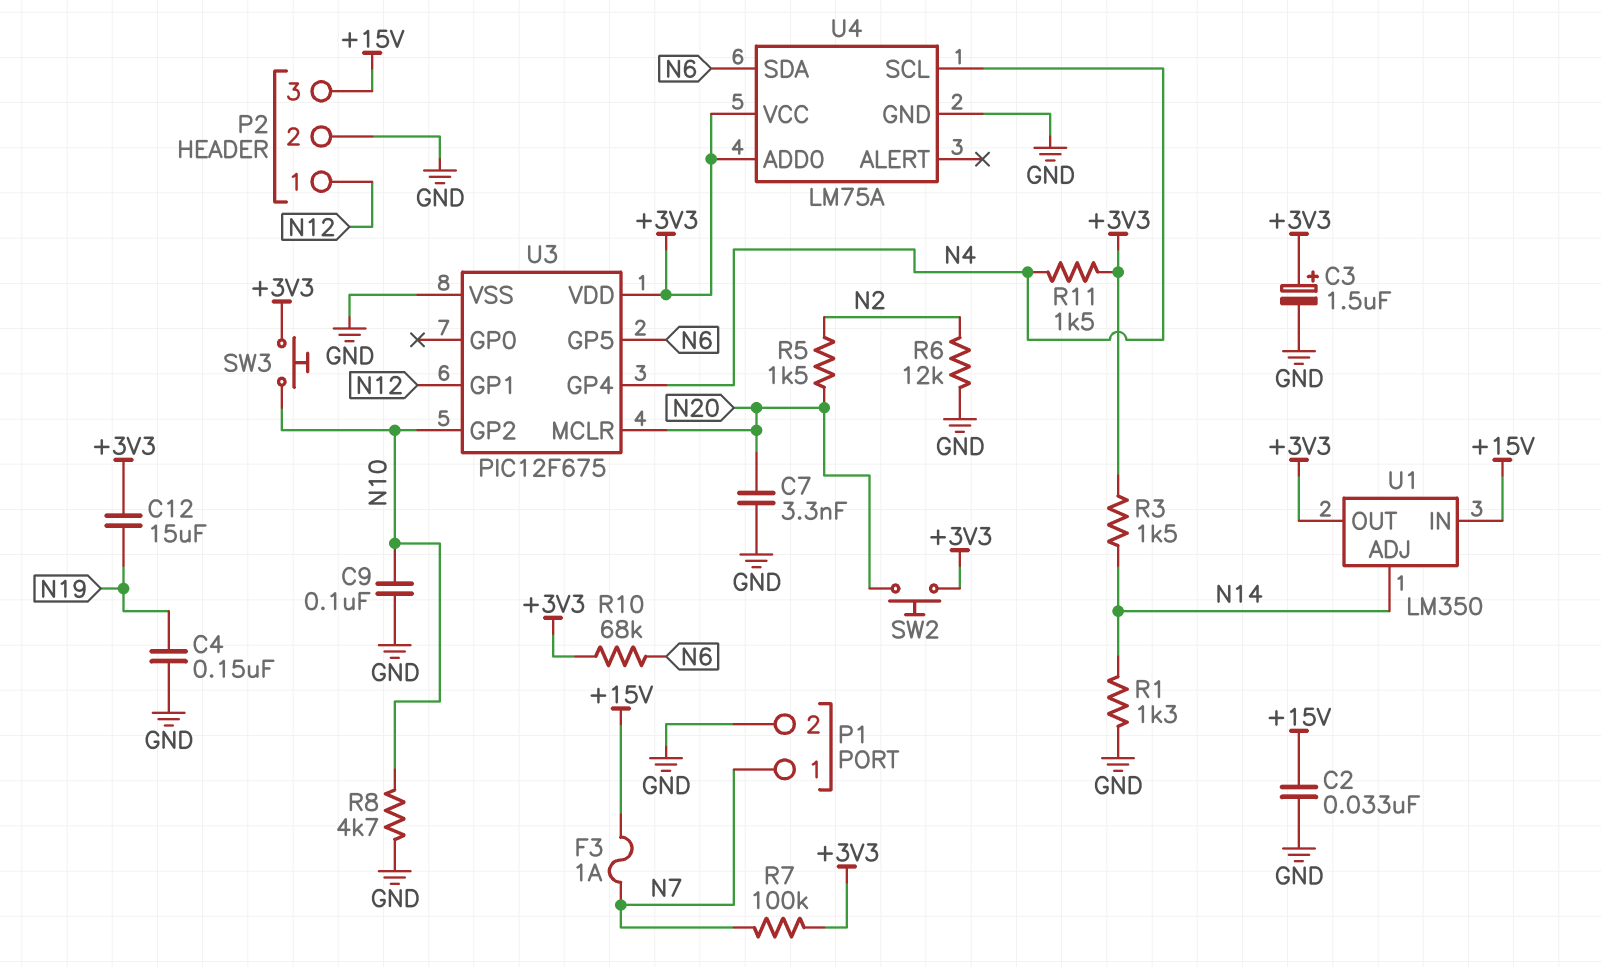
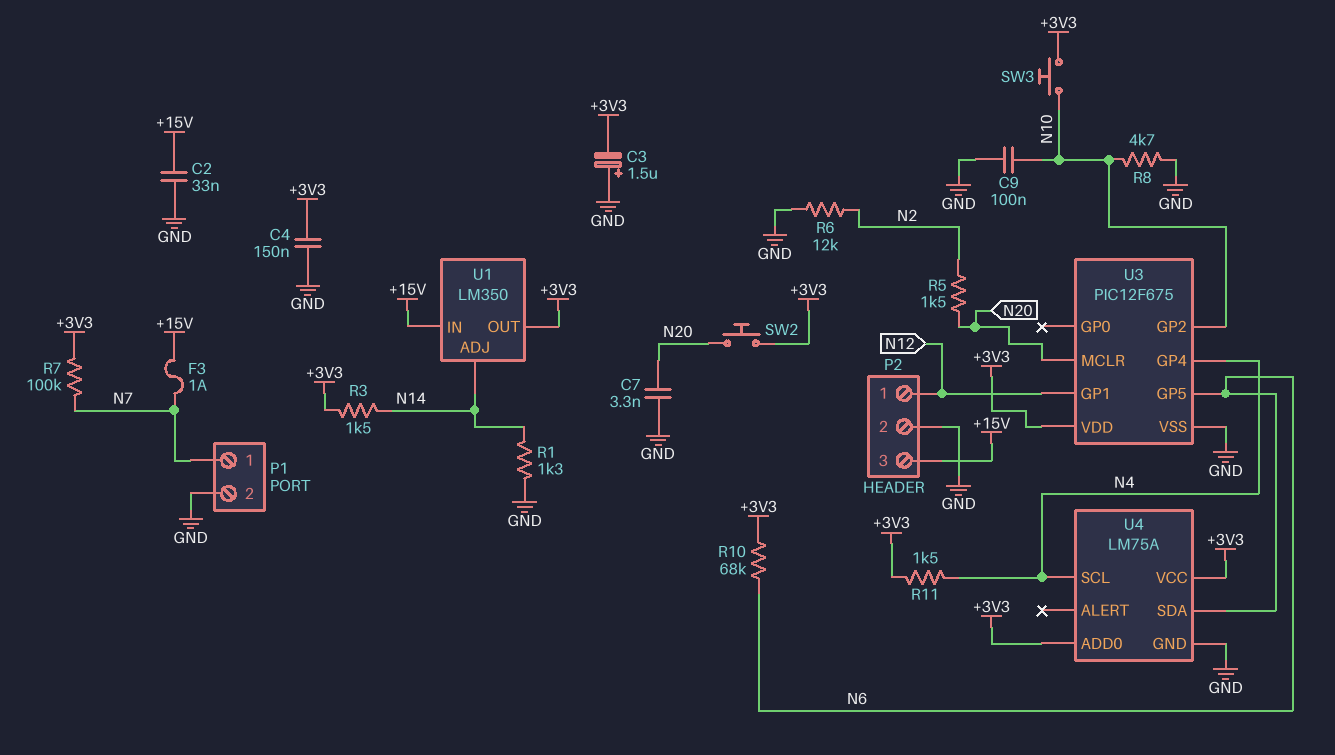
C3: 1.5uF (plus +3V3, minus GND) -> 1.5uF (plus GND, minus +3V3)
C4: 150nF (GND, N19) -> 150nF (+3V3, GND)
C12: 15uF (+3V3, N19) -> none

